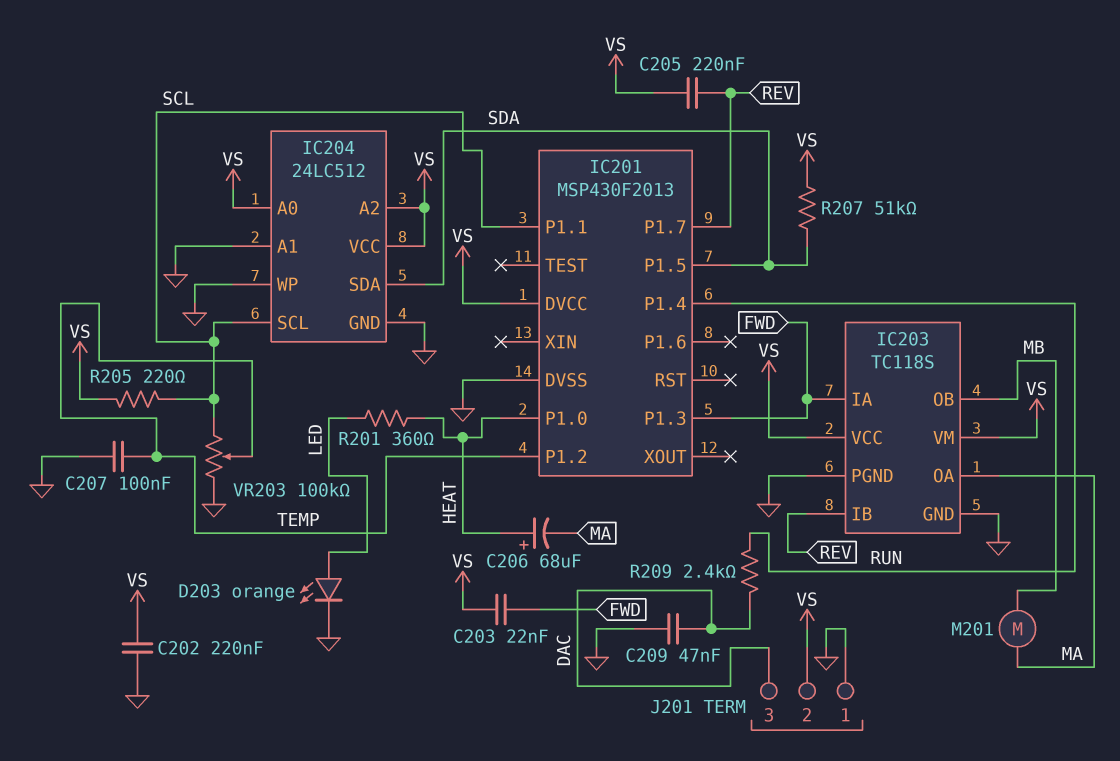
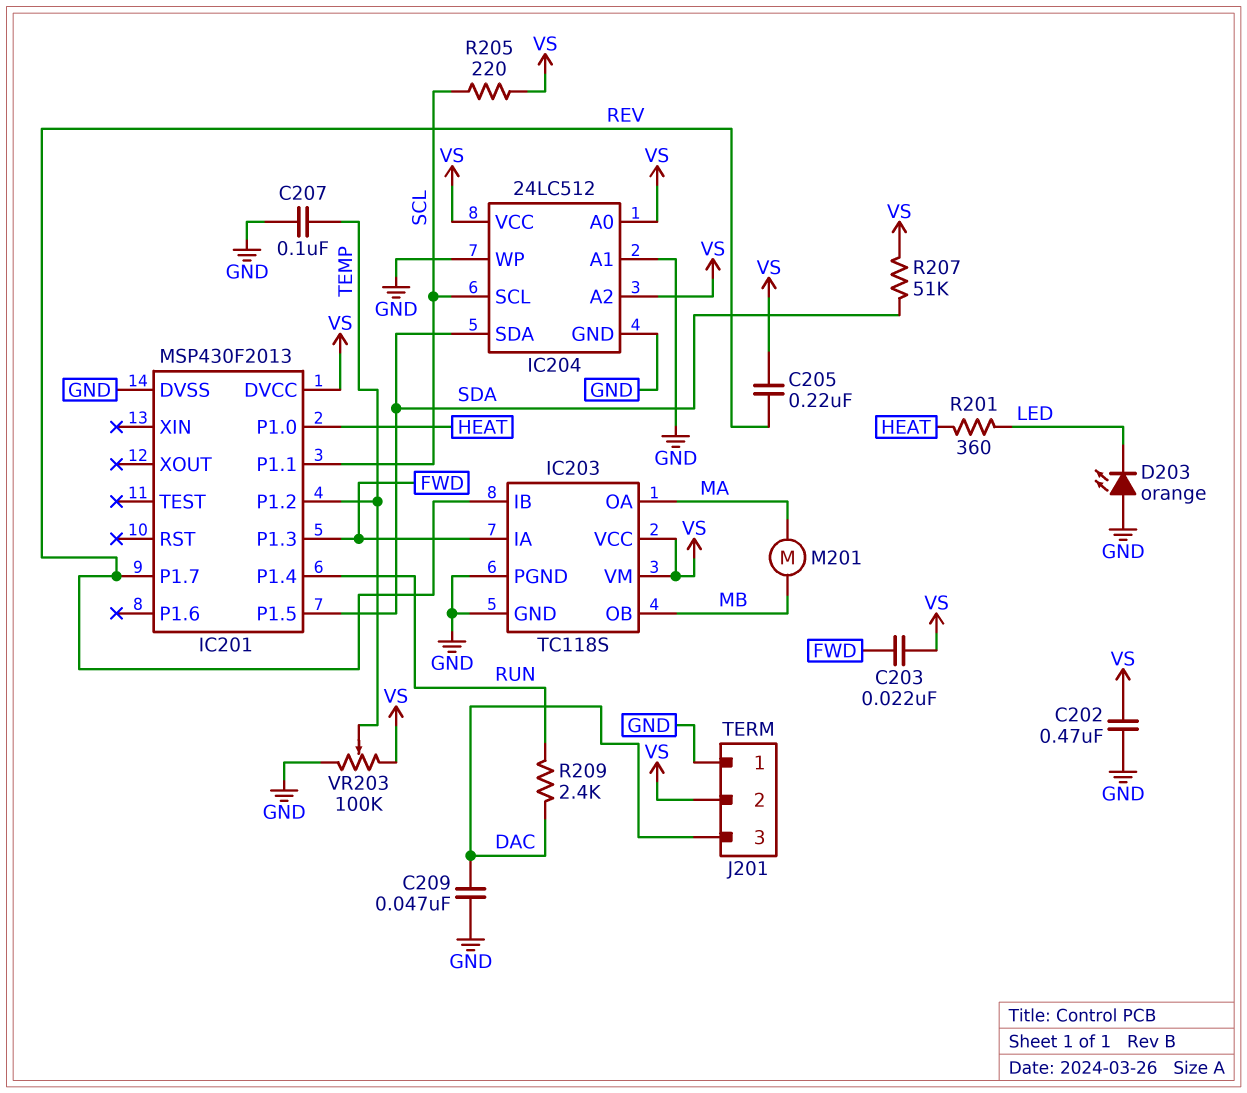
C202: 220nF (GND, VS) -> 470nF (GND, VS)
C206: 68uF (plus HEAT, minus MA) -> none
D203: LED orange (A LED, K GND) -> LED orange (A GND, K LED)
VR203: 100k (GND, SCL, wiper TEMP) -> 100k (GND, VS, wiper TEMP)

